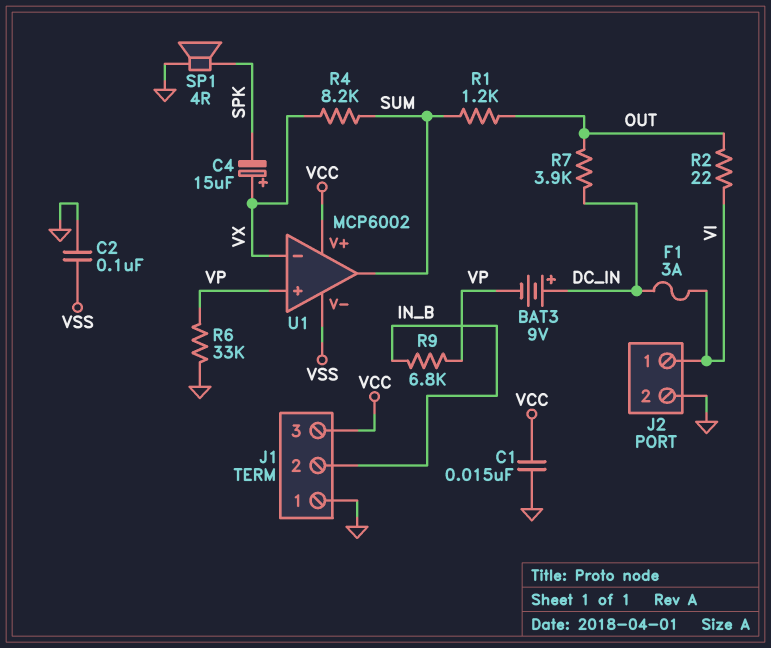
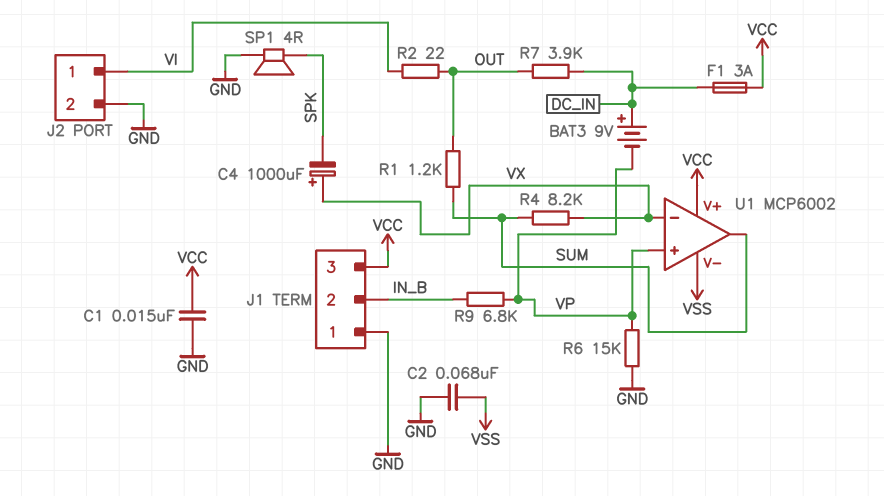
C2: 100nF (GND, VSS) -> 68nF (GND, VSS)
C4: 15uF (plus VX, minus SPK) -> 1000uF (plus VX, minus SPK)
F1: 3A (DC_IN, VI) -> 3A (DC_IN, VCC)
R6: 33k (GND, VP) -> 15k (GND, VP)

